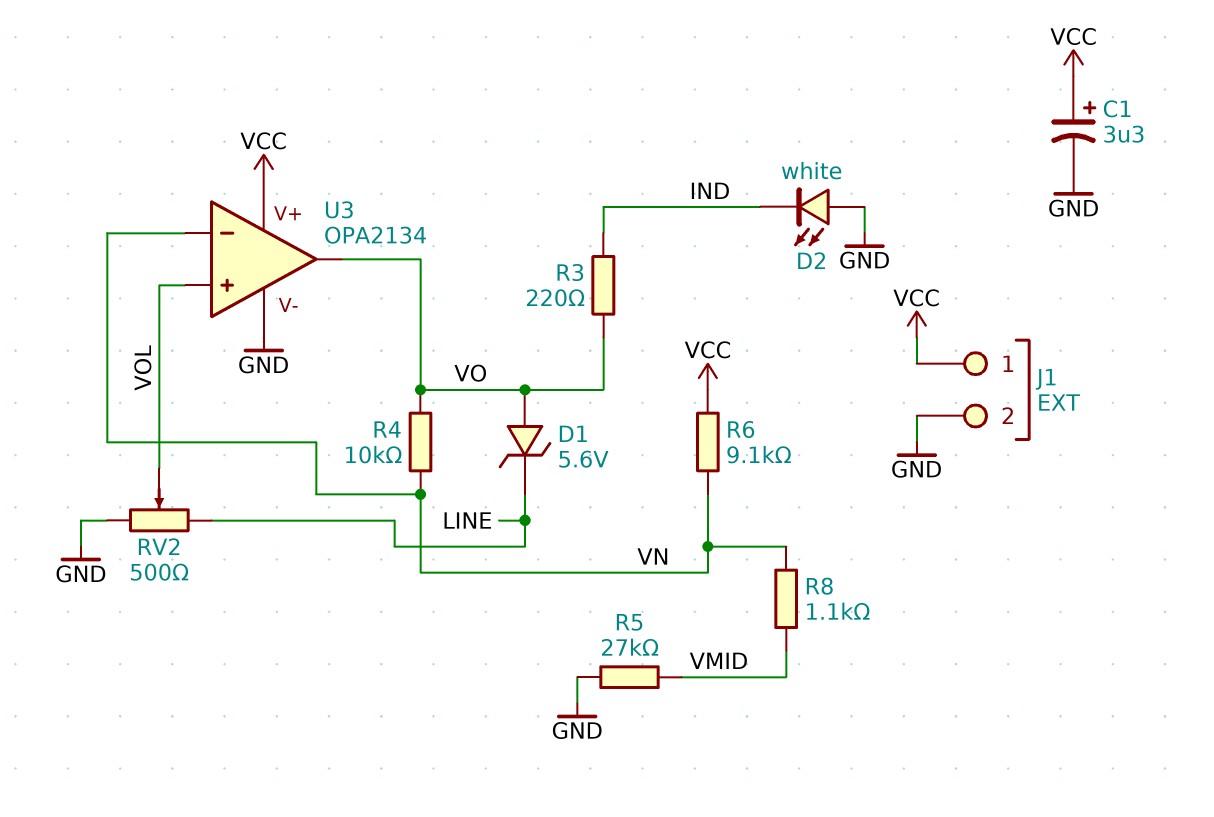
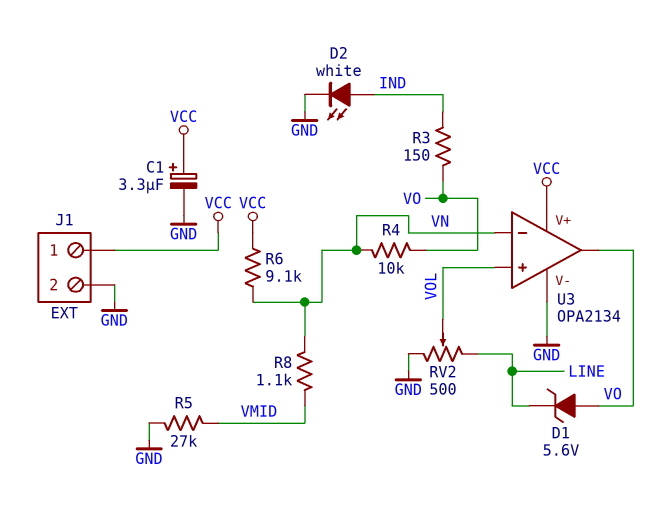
D2: LED white (A GND, K IND) -> LED white (A IND, K GND)
R3: 220 (IND, VO) -> 150 (IND, VO)

